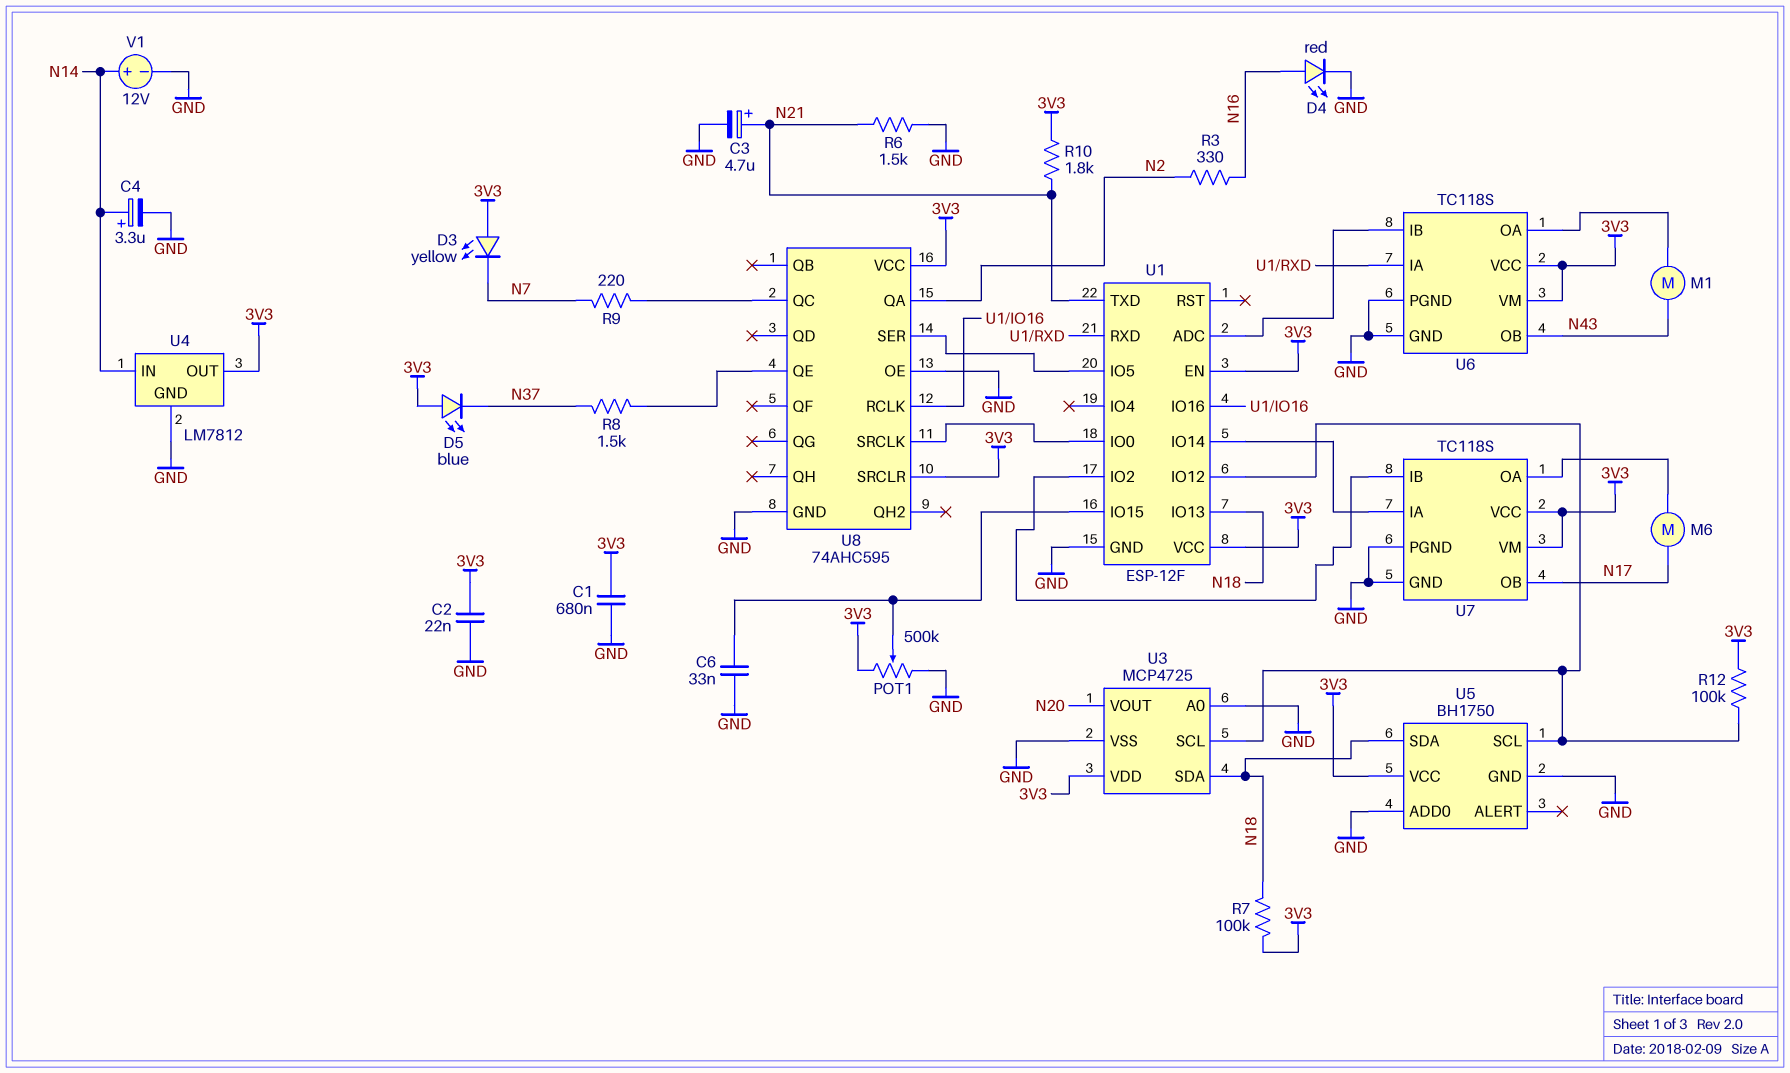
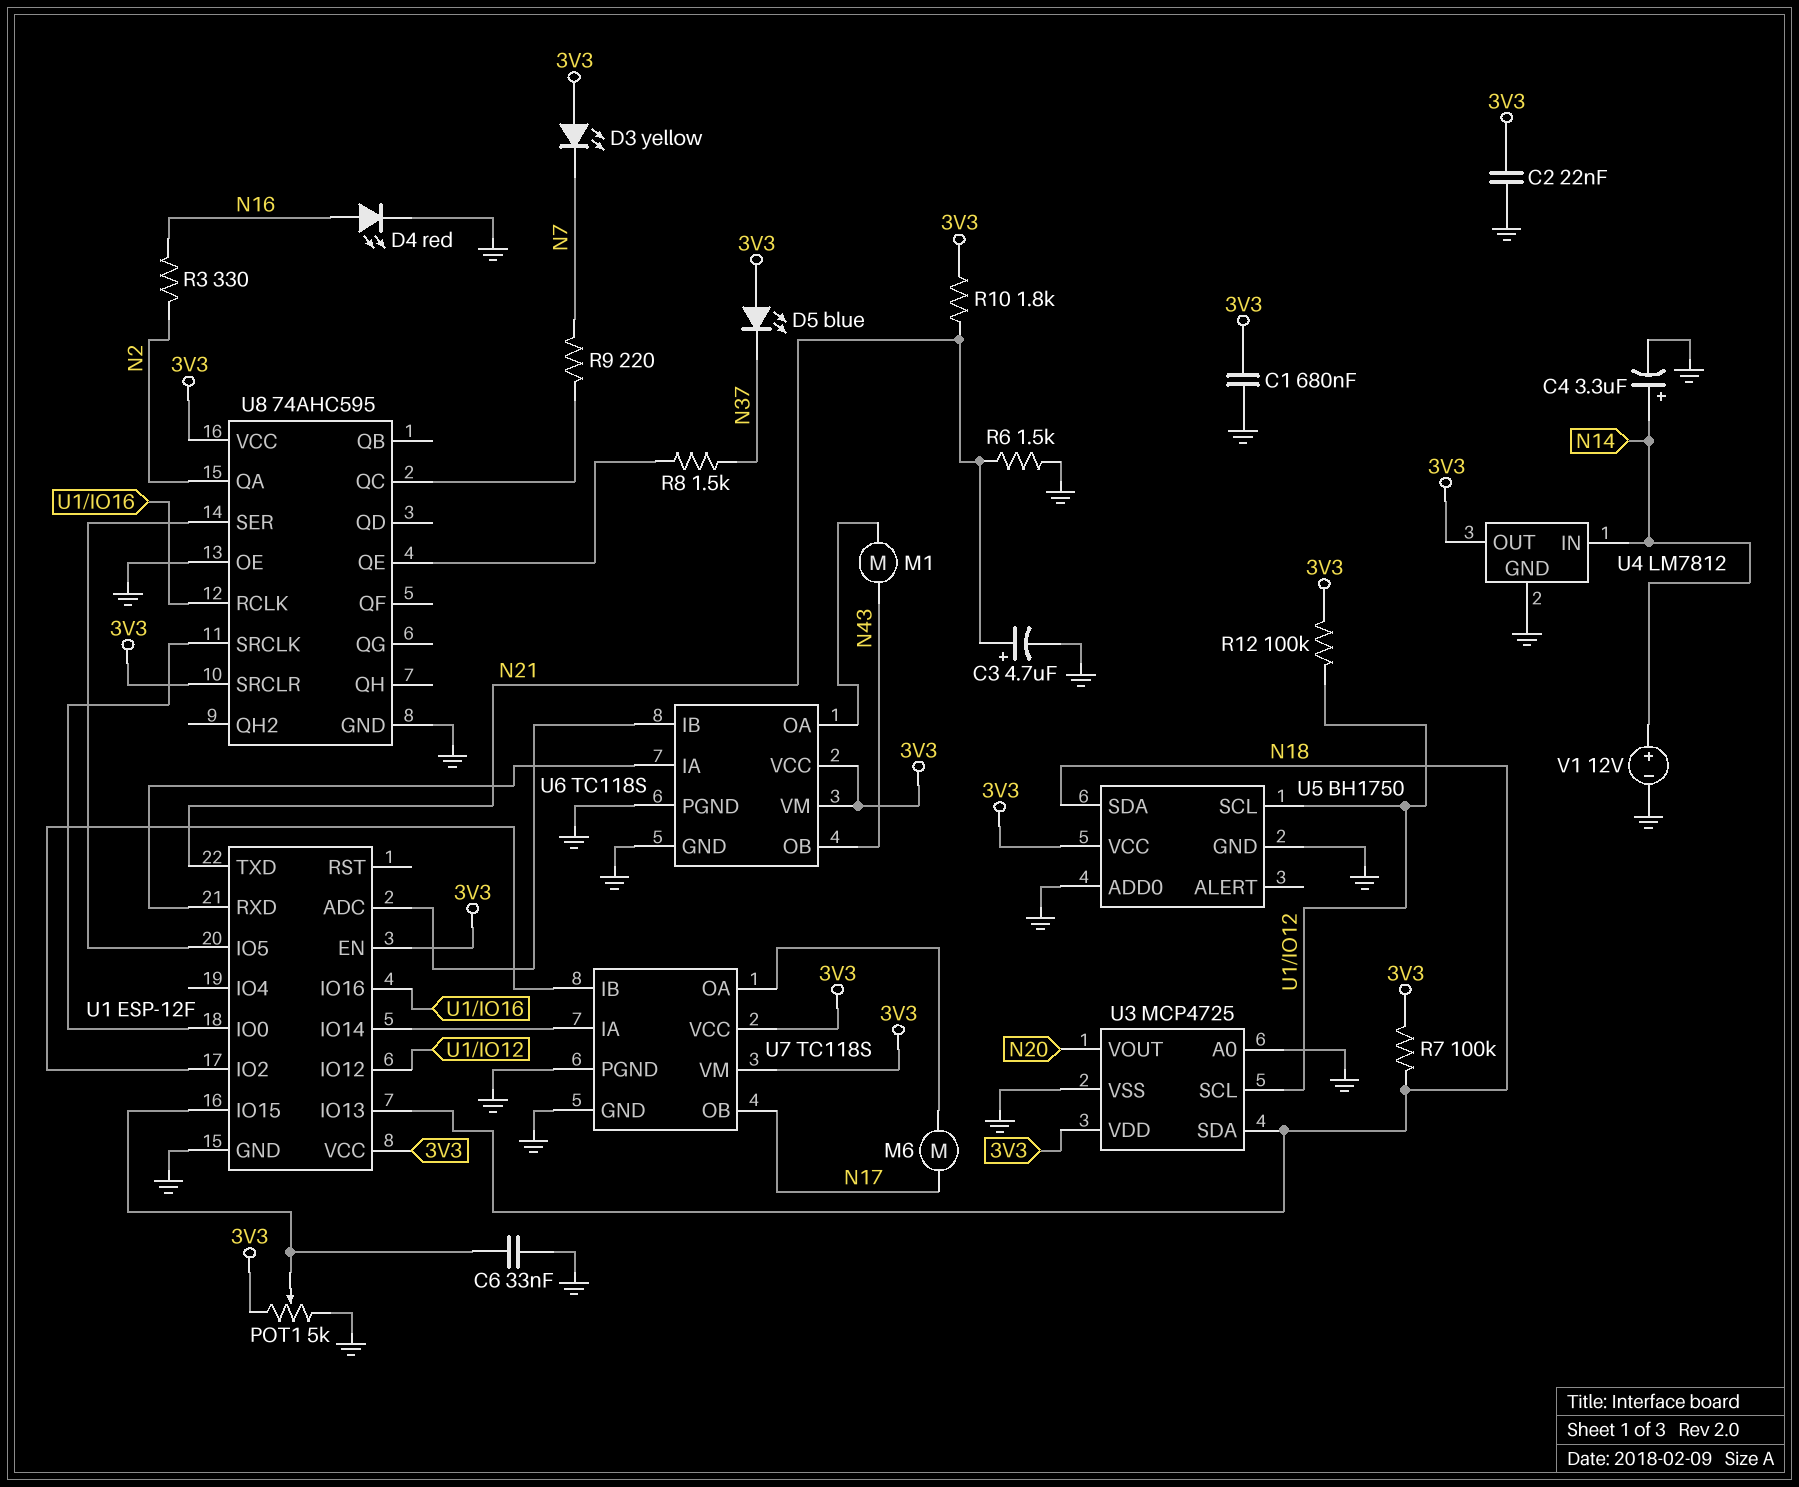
POT1: 500k (3V3, GND, wiper U1/IO15) -> 5k (3V3, GND, wiper U1/IO15)

